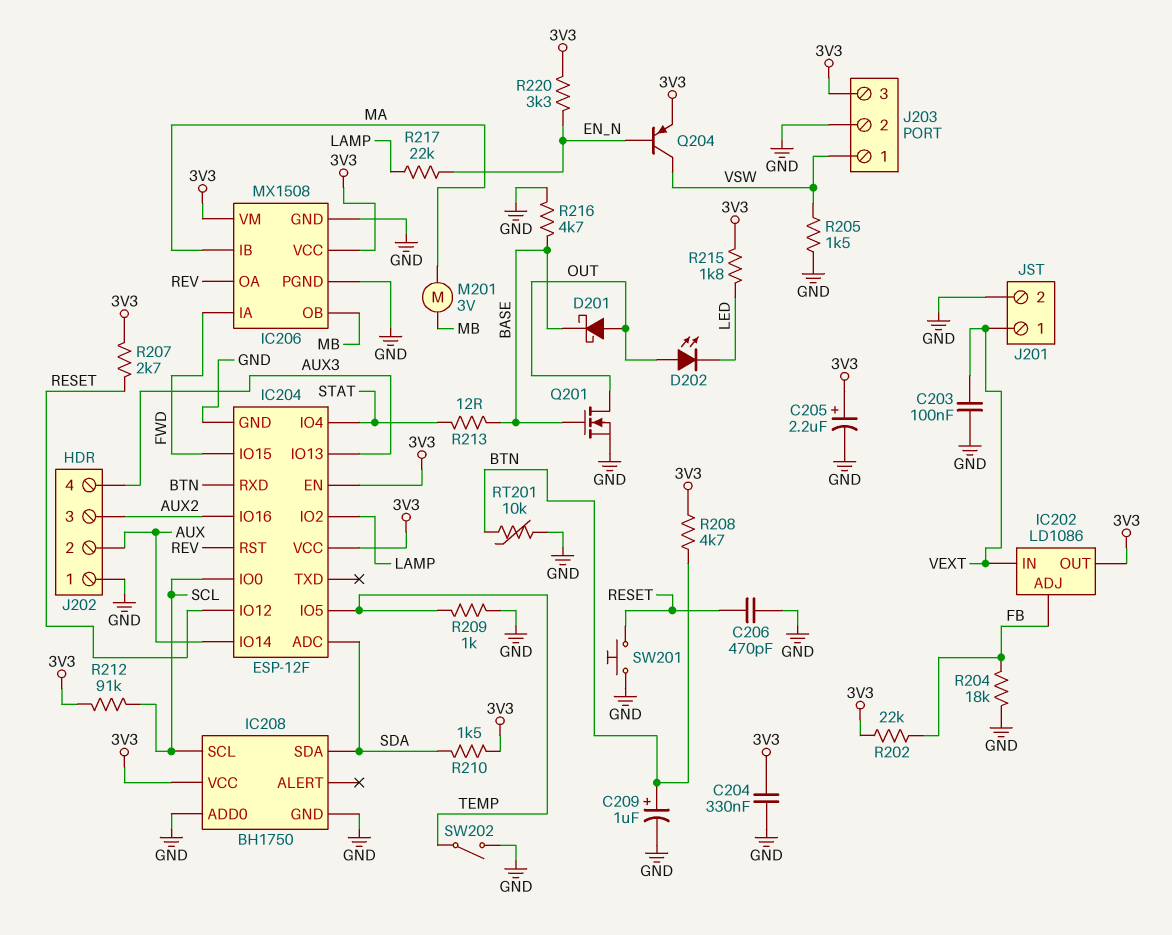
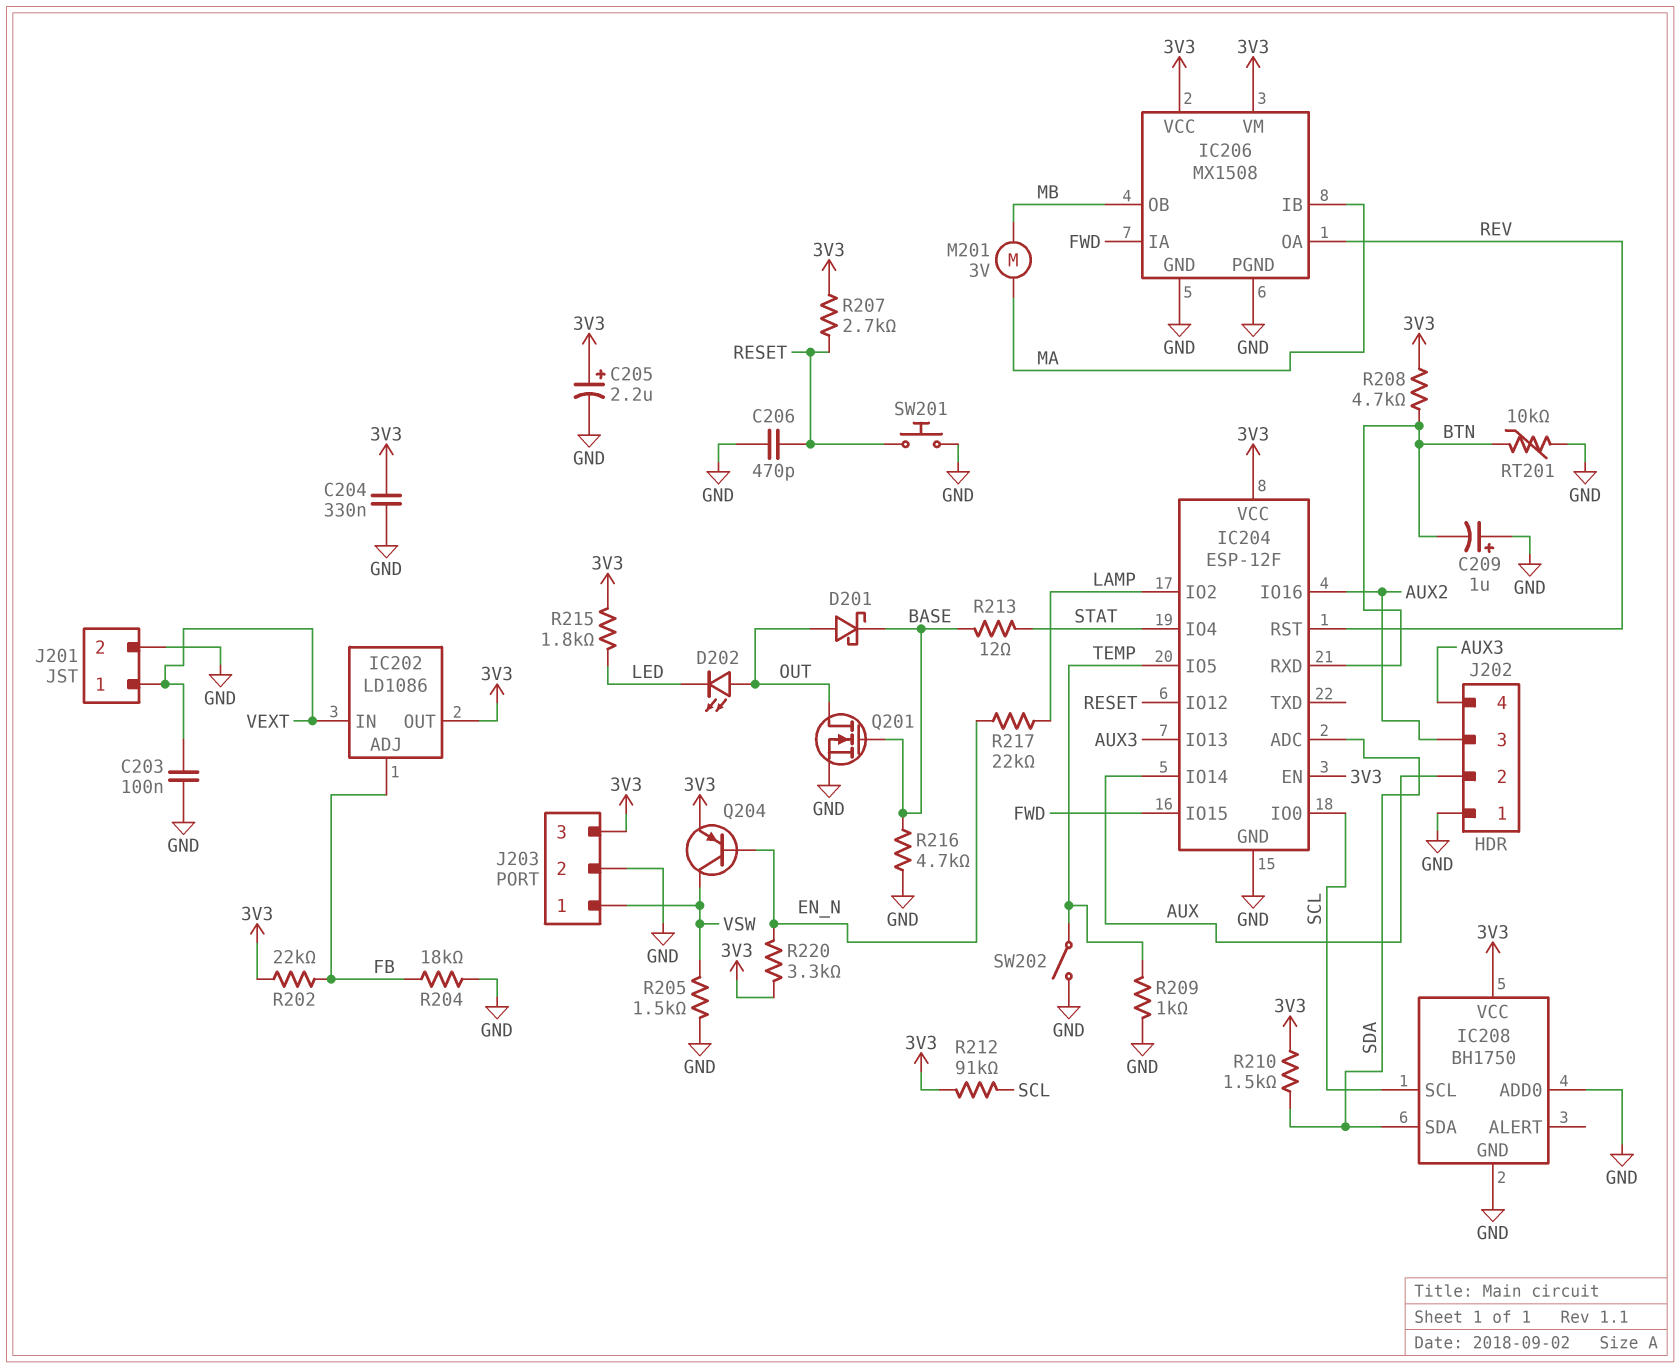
C209: 1uF (plus BTN, minus GND) -> 1uF (plus GND, minus BTN)

